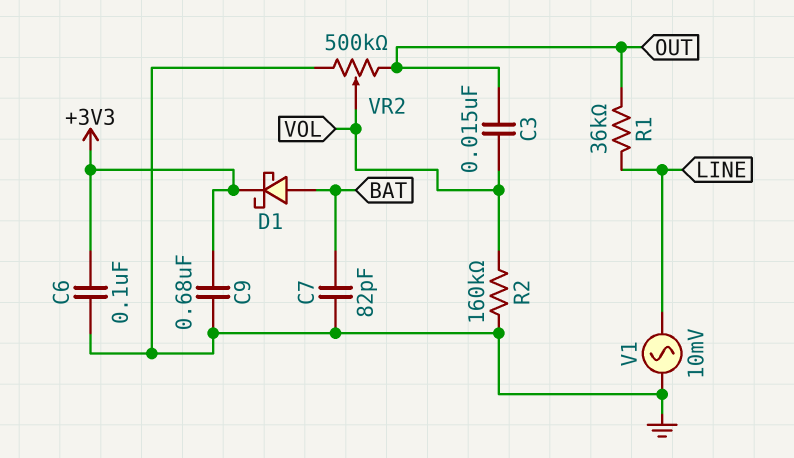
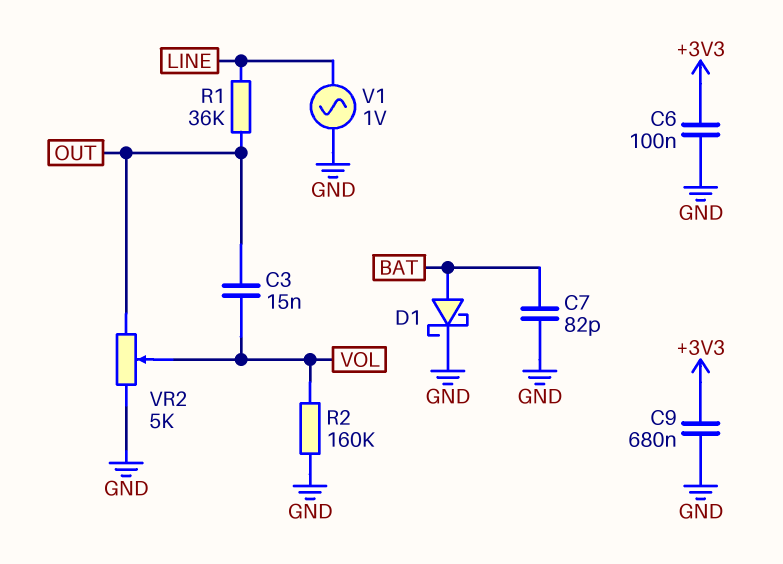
D1: schottky (A BAT, K +3V3) -> schottky (A BAT, K GND)
V1: AC 10mV (GND, LINE) -> AC 1V (GND, LINE)
VR2: 500k (GND, OUT, wiper VOL) -> 5k (GND, OUT, wiper VOL)

